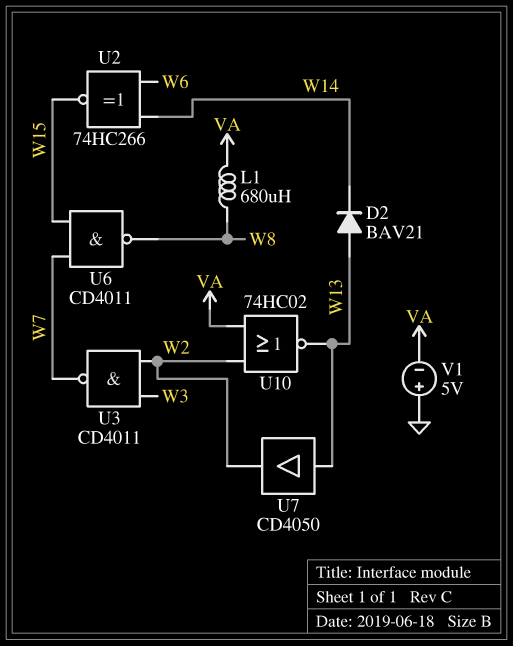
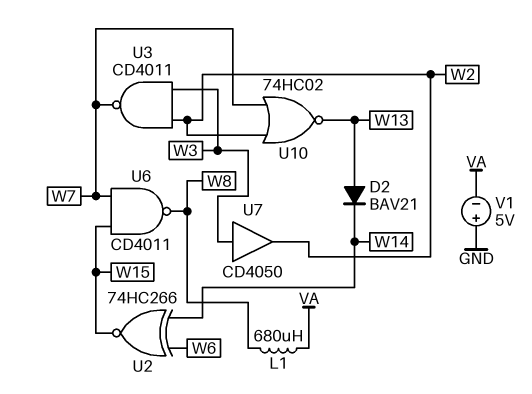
U7: buffer CD4050 (in W13, out W2) -> buffer CD4050 (in W3, out W2)
U10: NOR 74HC02 (in VA, in W2, out W13) -> NOR 74HC02 (in W2, in W7, out W13)

